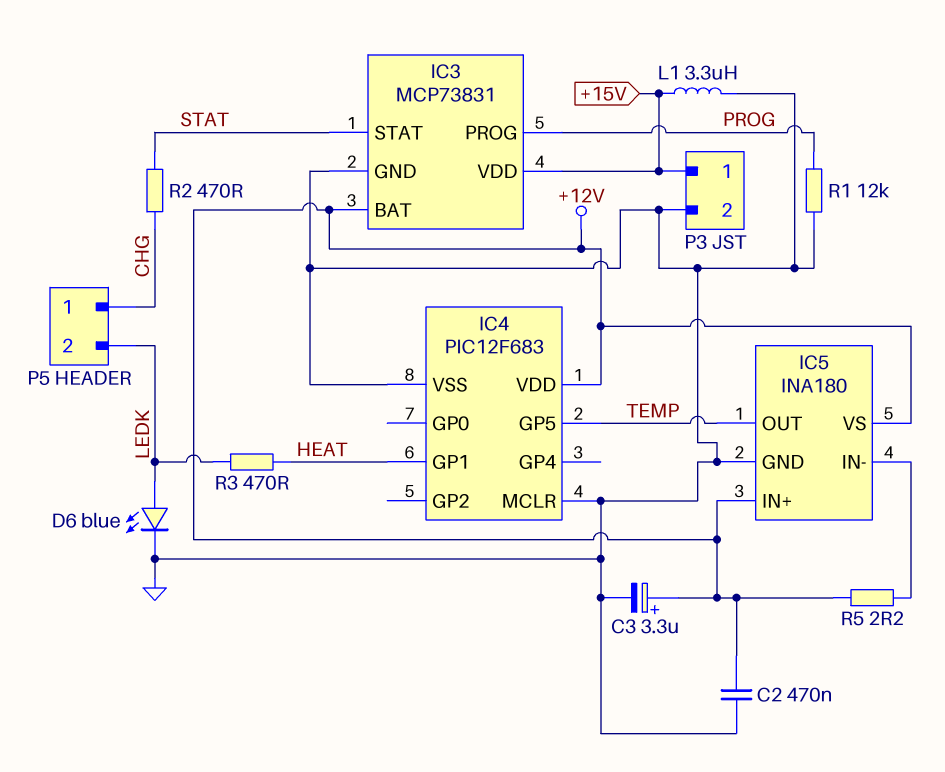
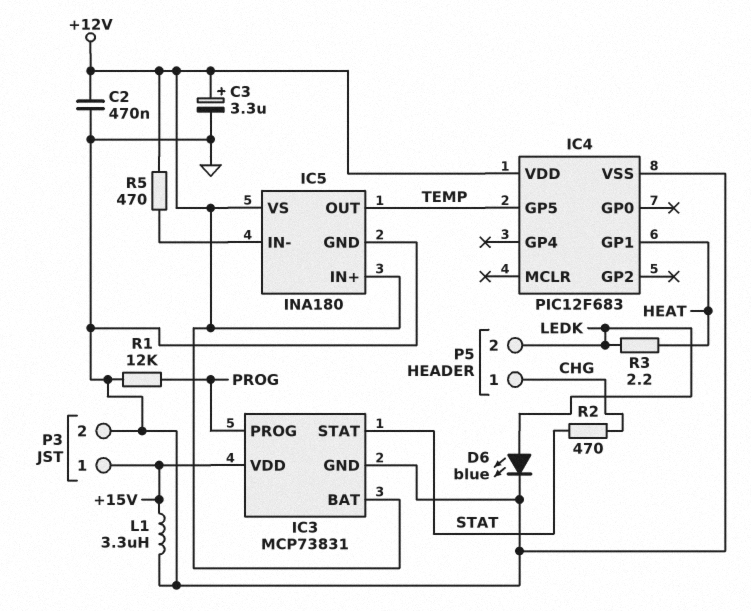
IC4 pin MCLR: GND -> none
R3: 470 (HEAT, LEDK) -> 2.2 (HEAT, LEDK)
R5: 2.2 (+12V, IC5/IN-) -> 470 (+12V, IC5/IN-)

